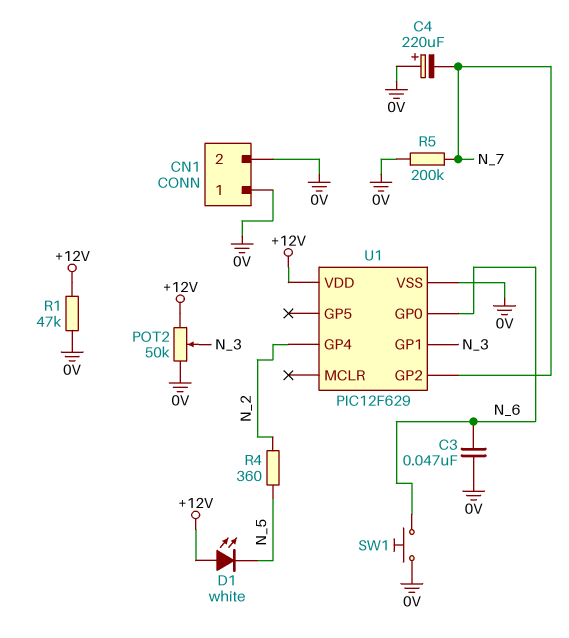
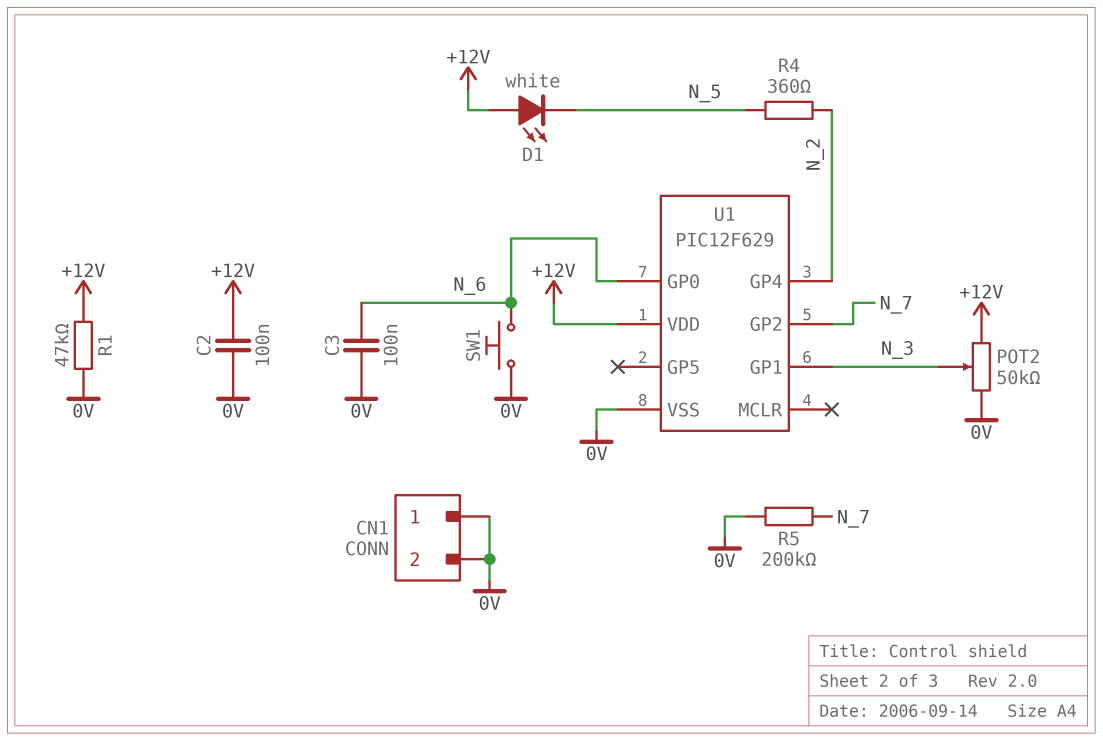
C2: none -> 100nF (+12V, 0V)
C3: 47nF (0V, N_6) -> 100nF (0V, N_6)
C4: 220uF (plus 0V, minus N_7) -> none

